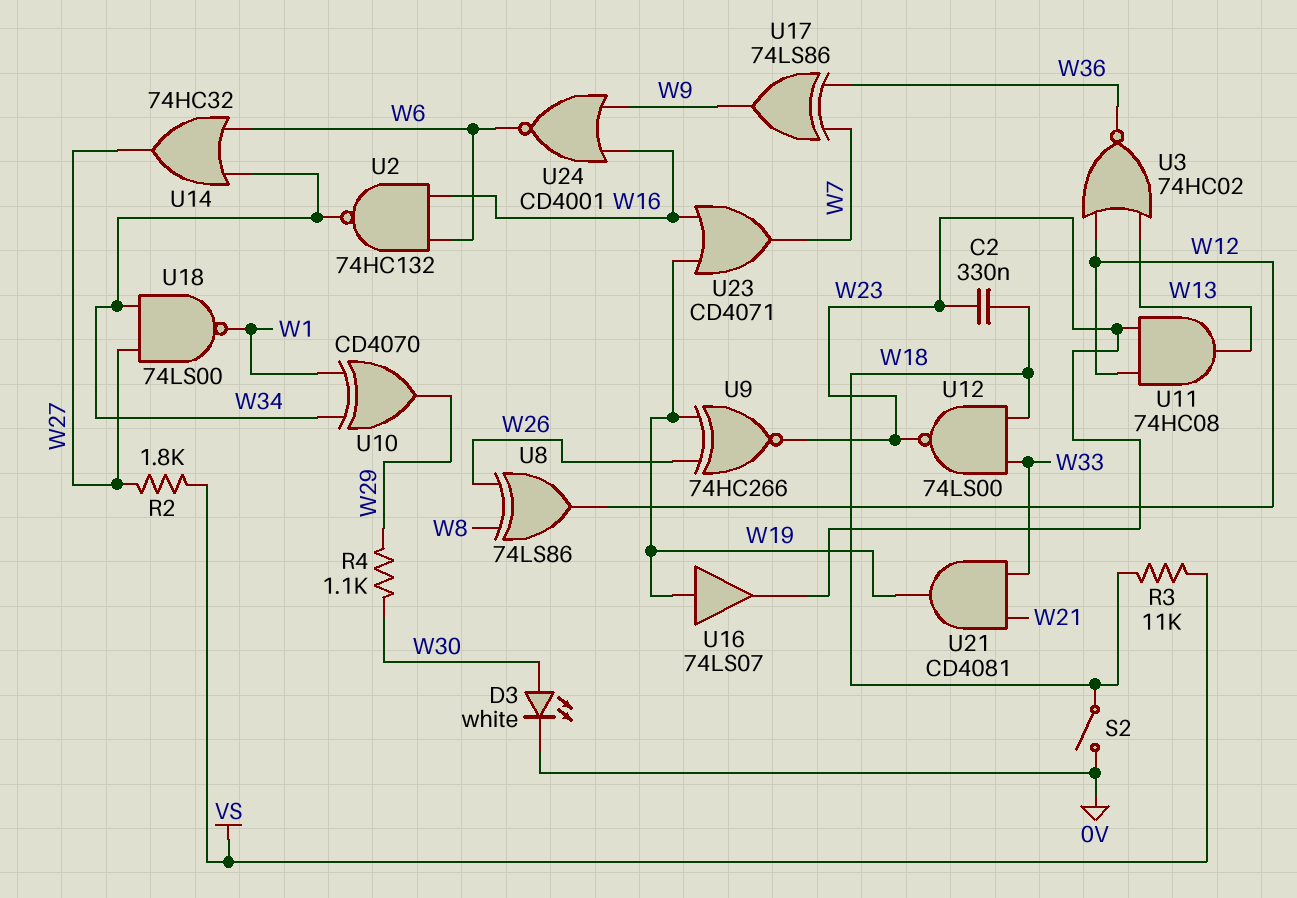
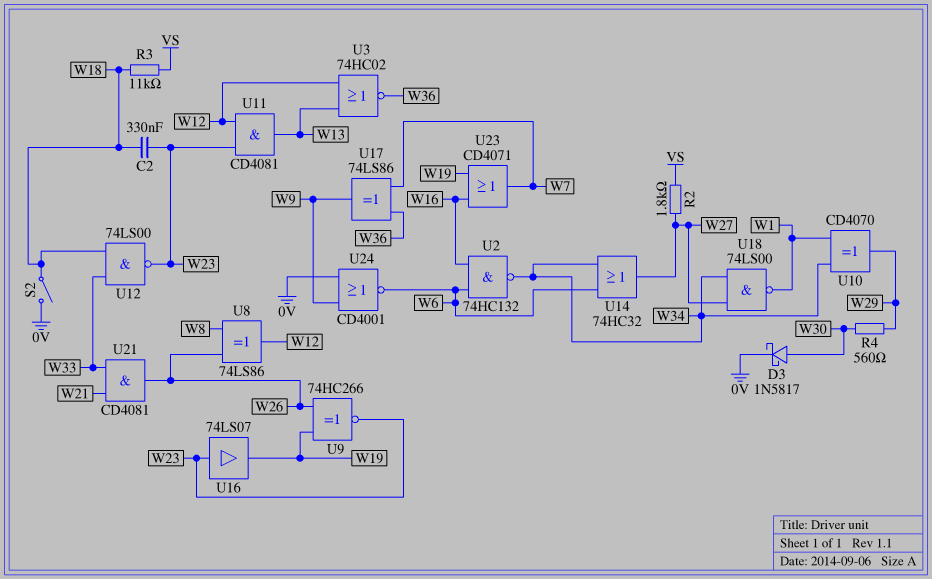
D3: LED white (A W30, K 0V) -> schottky 1N5817 (A W30, K 0V)
R4: 1.1k (W29, W30) -> 560 (W29, W30)
U11: AND 74HC08 (in W12, in W23, out W13) -> AND CD4081 (in W12, in W23, out W13)
U16: buffer 74LS07 (in W19, out W23) -> buffer 74LS07 (in W23, out W19)
U21: AND CD4081 (in W21, in W33, out W19) -> AND CD4081 (in W21, in W33, out W26)
U24: NOR CD4001 (in W9, in W16, out W6) -> NOR CD4001 (in 0V, in W9, out W6)

